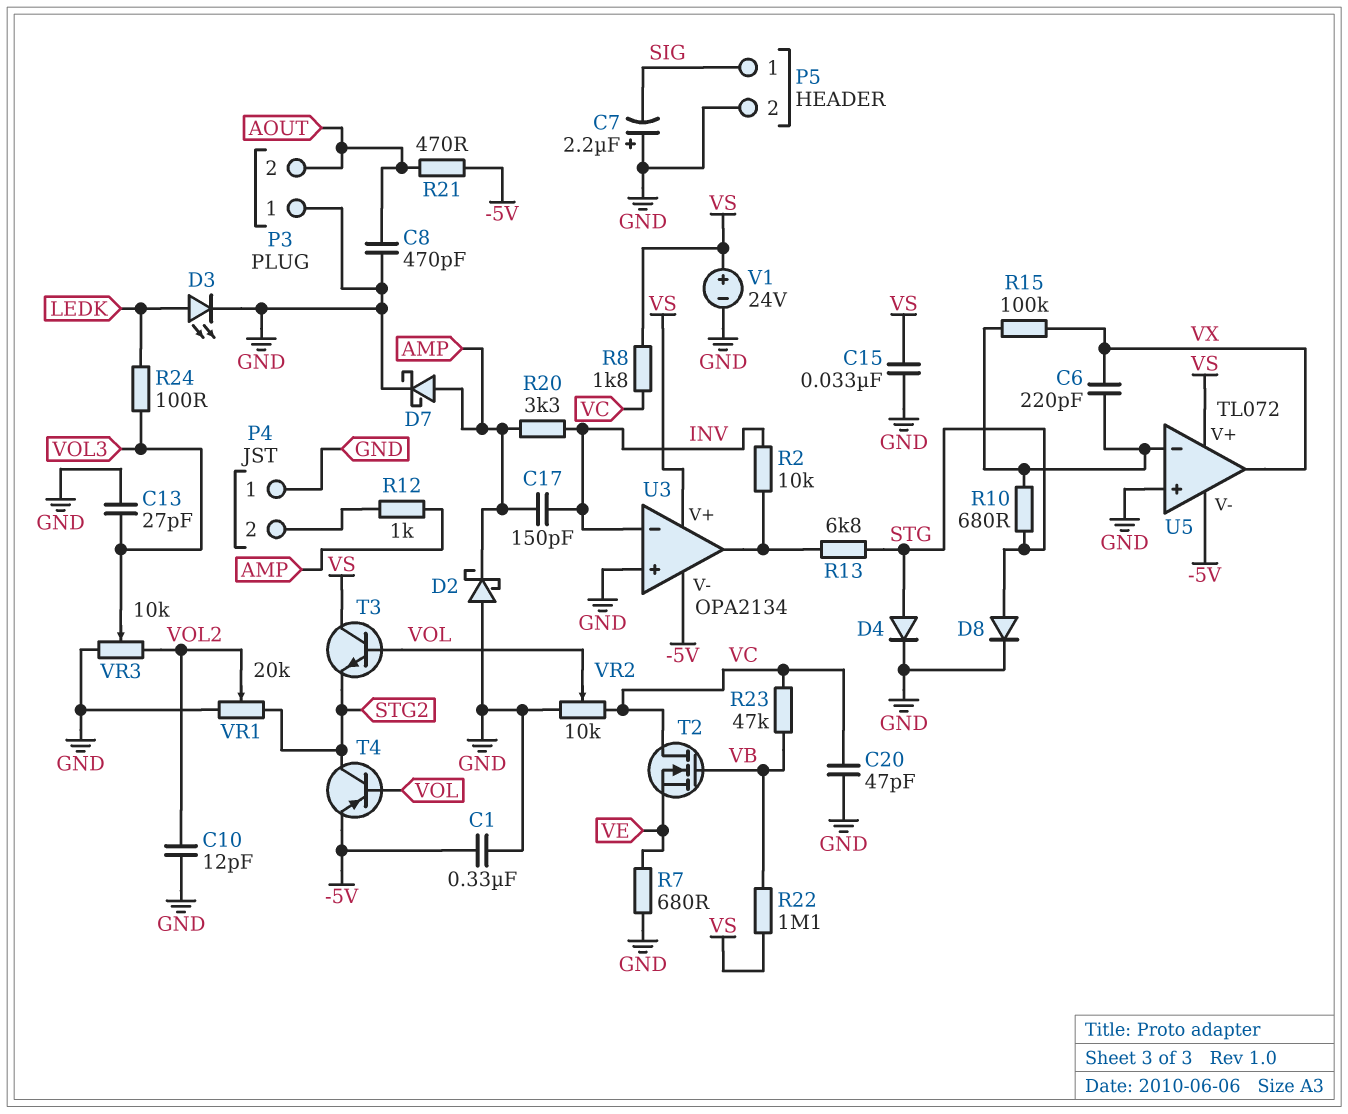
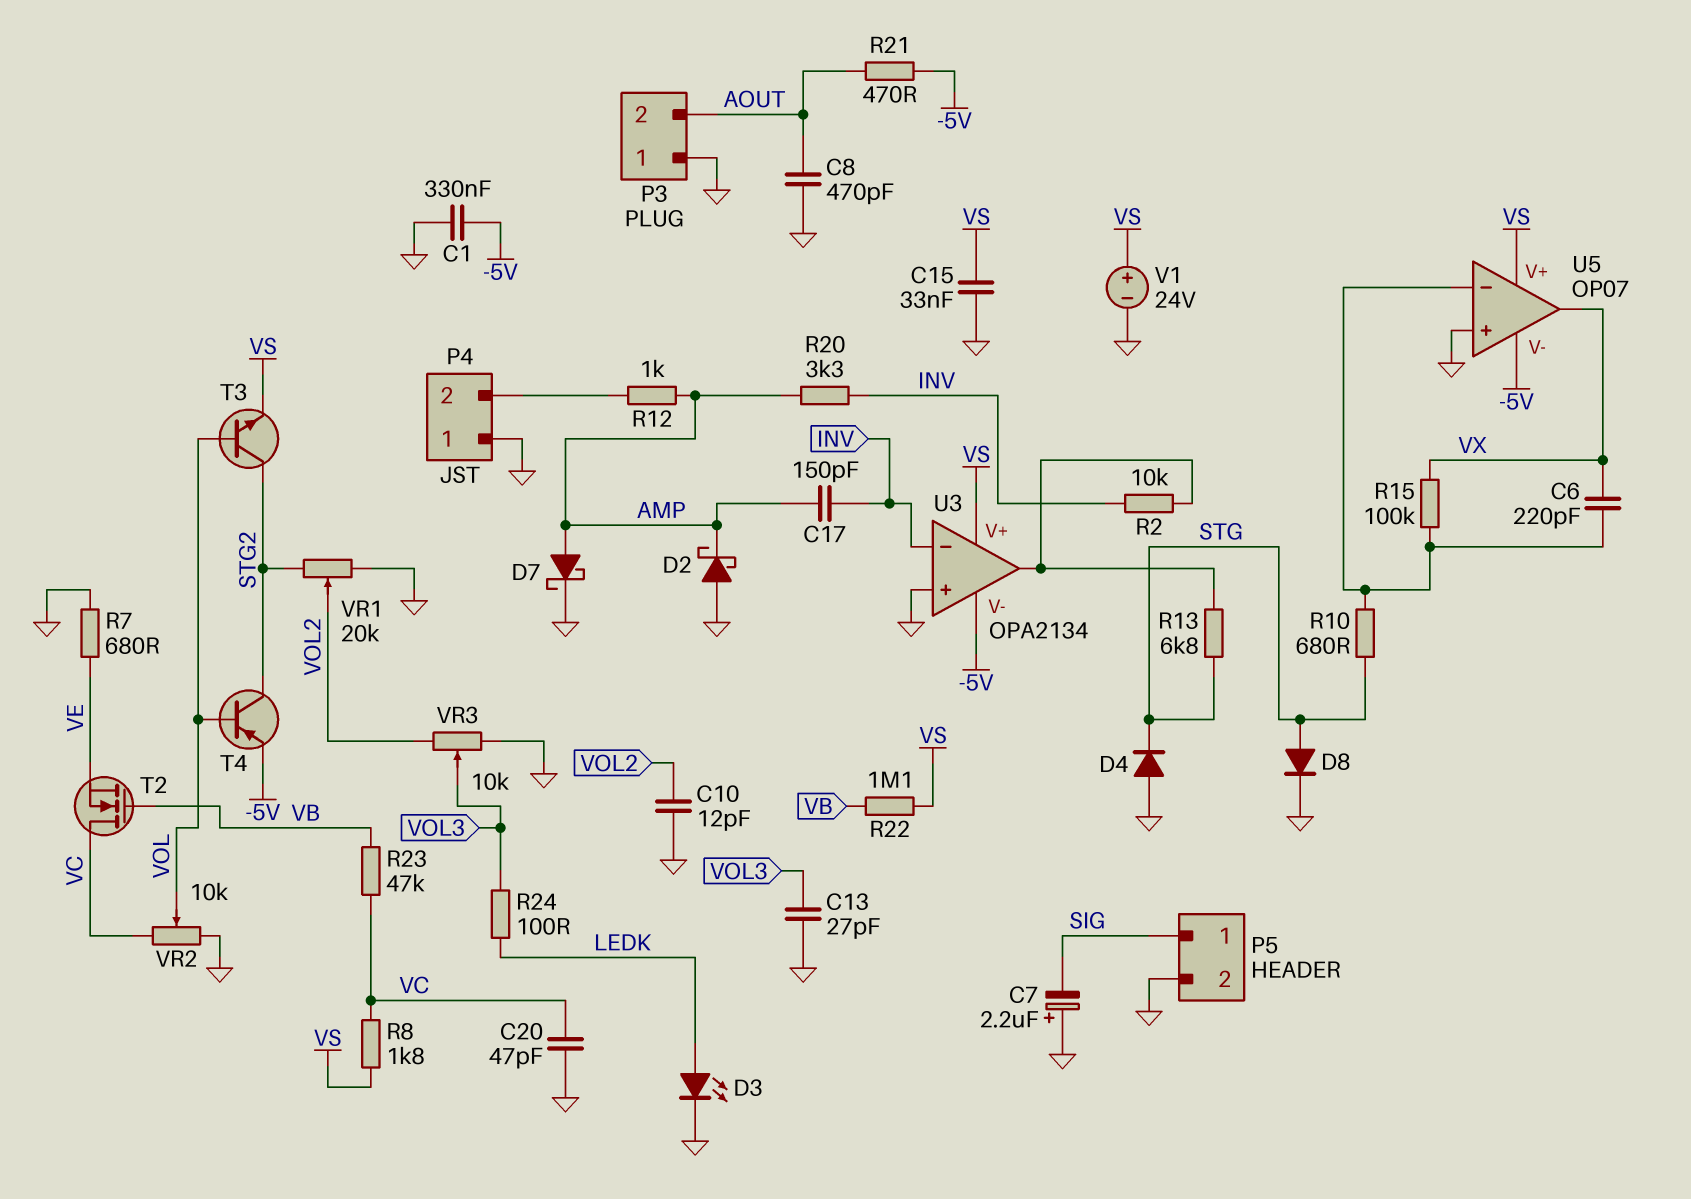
D4: diode (A STG, K GND) -> diode (A GND, K STG)
T3: NPN (B VOL, C VS, E STG2) -> NPN (B VOL, C STG2, E VS)
U5: TL072 -> OP07

